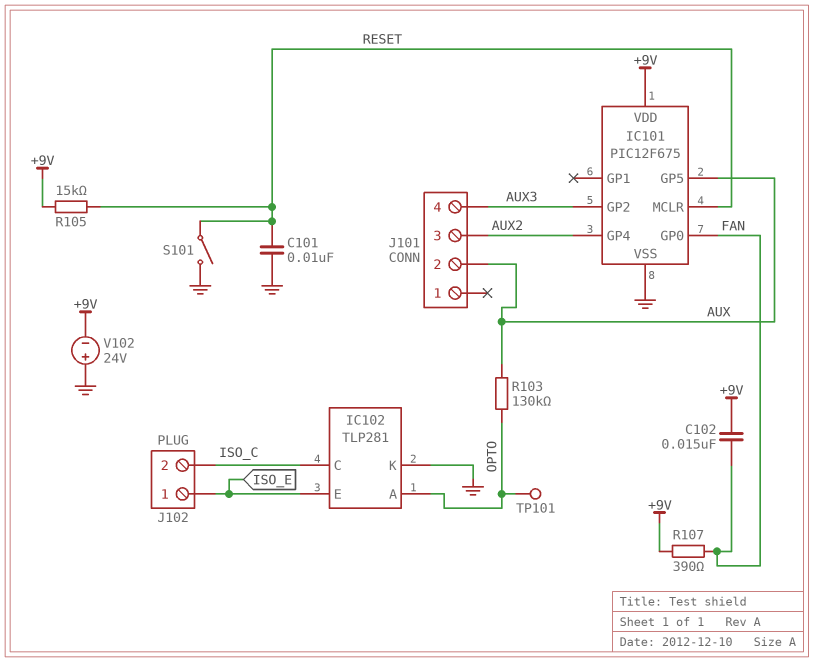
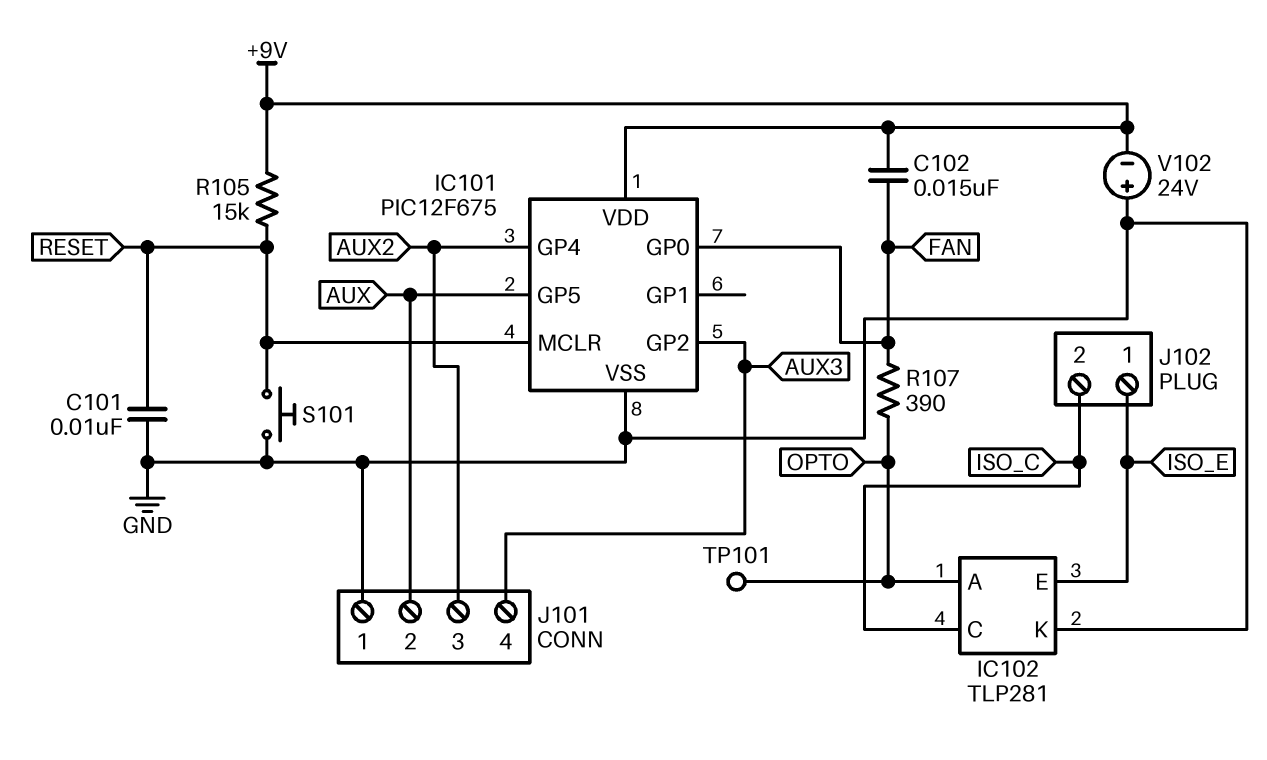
J101 pin 1: none -> GND
R103: 130k (AUX, OPTO) -> none
R107: 390 (+9V, FAN) -> 390 (FAN, OPTO)
S101: switch (GND, RESET) -> button (GND, RESET)

